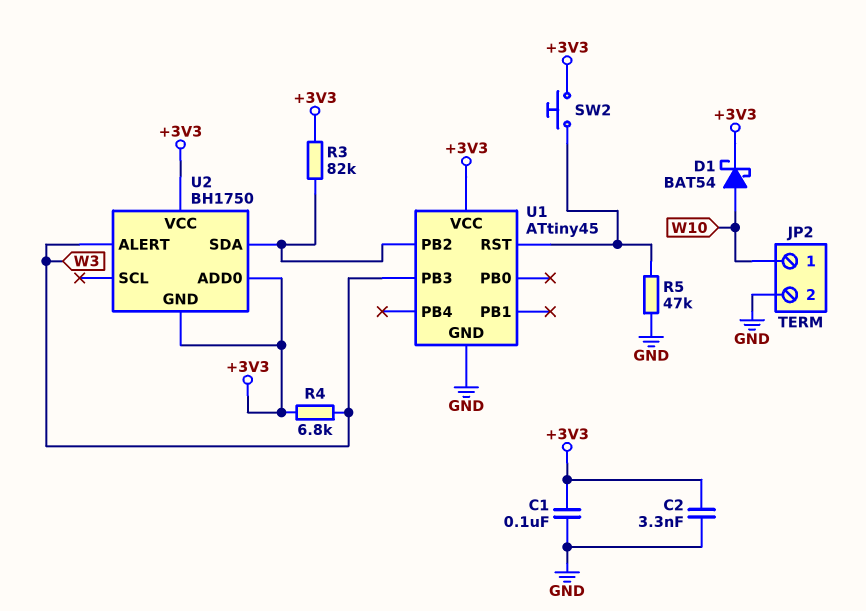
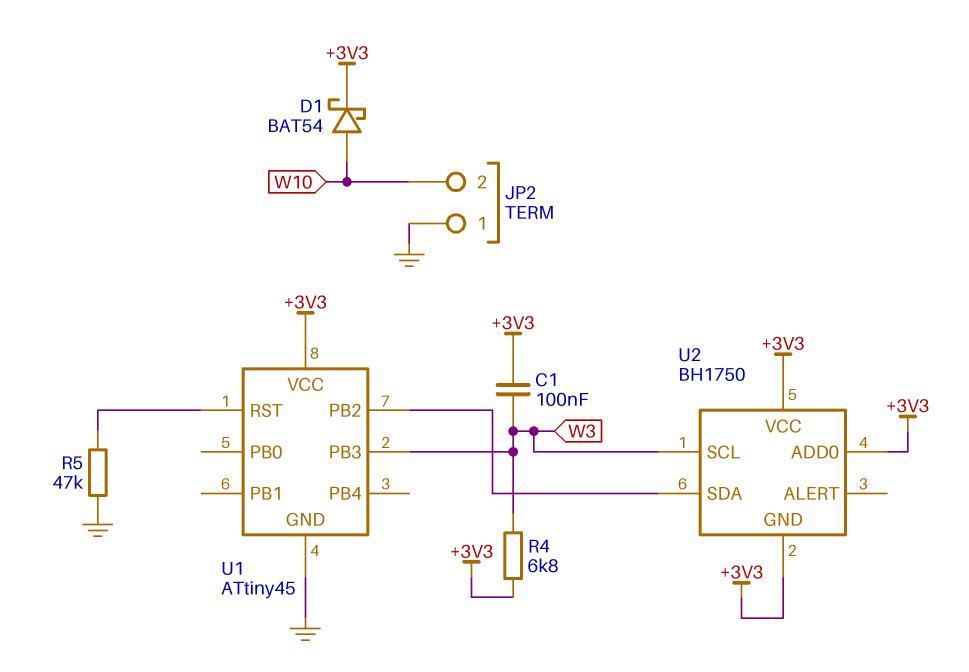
C1: 100nF (+3V3, GND) -> 100nF (+3V3, W3)
C2: 3.3nF (+3V3, GND) -> none
JP2 pin 1: W10 -> GND
JP2 pin 2: GND -> W10
R3: 82k (+3V3, U1/PB2) -> none
SW2: button (+3V3, U1/RST) -> none
U2 pin ALERT: W3 -> none
U2 pin SCL: none -> W3

